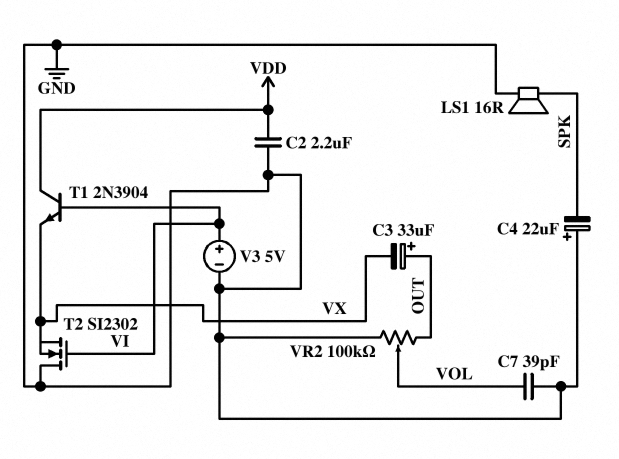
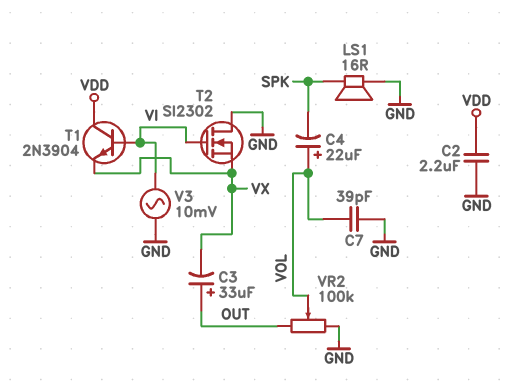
C4: 22uF (plus GND, minus SPK) -> 22uF (plus VOL, minus SPK)
V3: 5V (plus VI, minus GND) -> AC 10mV (GND, VI)

